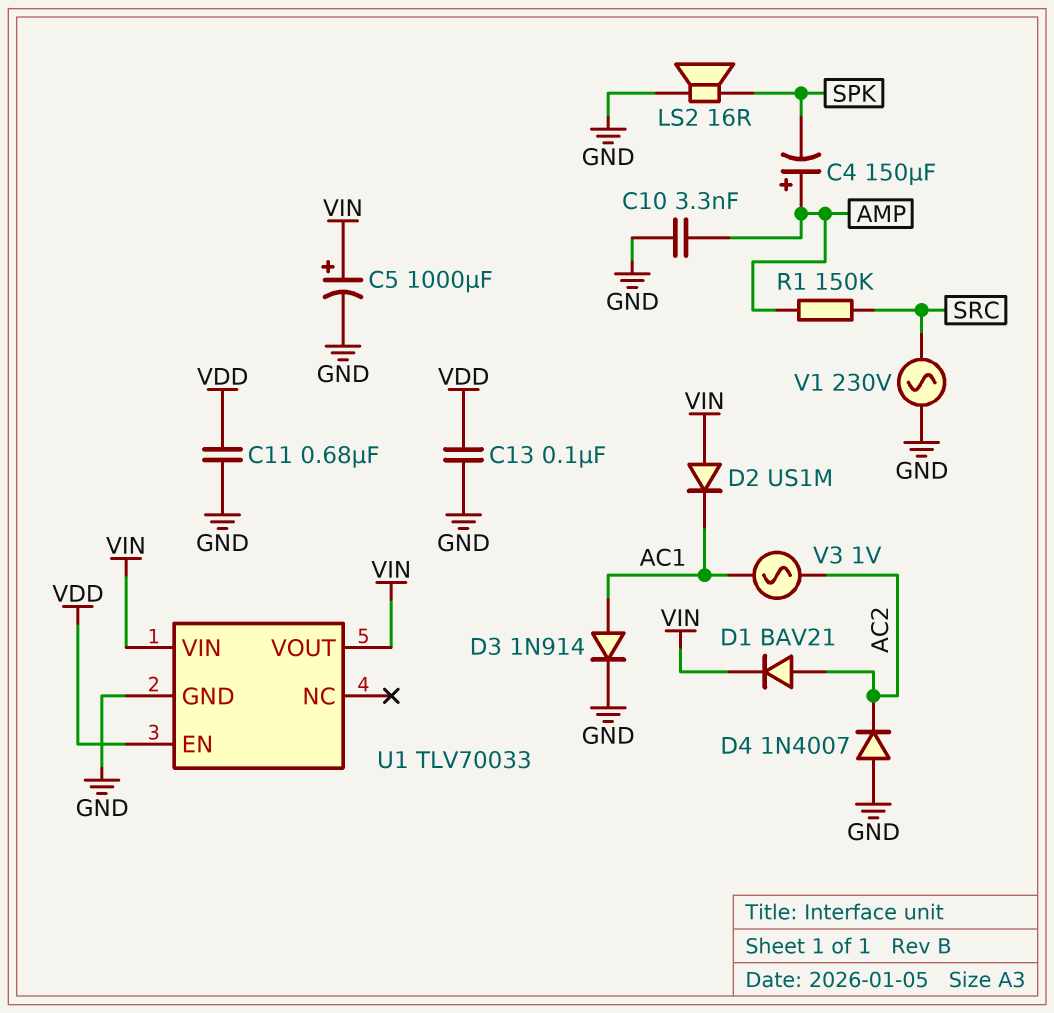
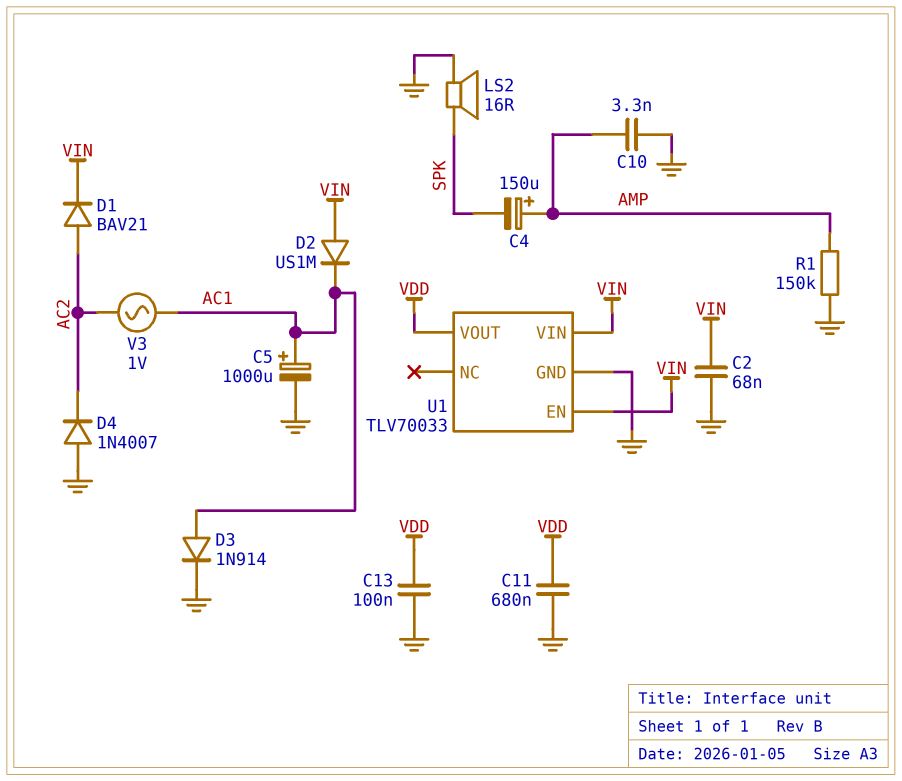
C2: none -> 68nF (GND, VIN)
C5: 1000uF (plus VIN, minus GND) -> 1000uF (plus AC1, minus GND)
R1: 150k (AMP, SRC) -> 150k (AMP, GND)
U1 pin EN: VDD -> VIN
U1 pin VOUT: VIN -> VDD
V1: AC 230V (GND, SRC) -> none

